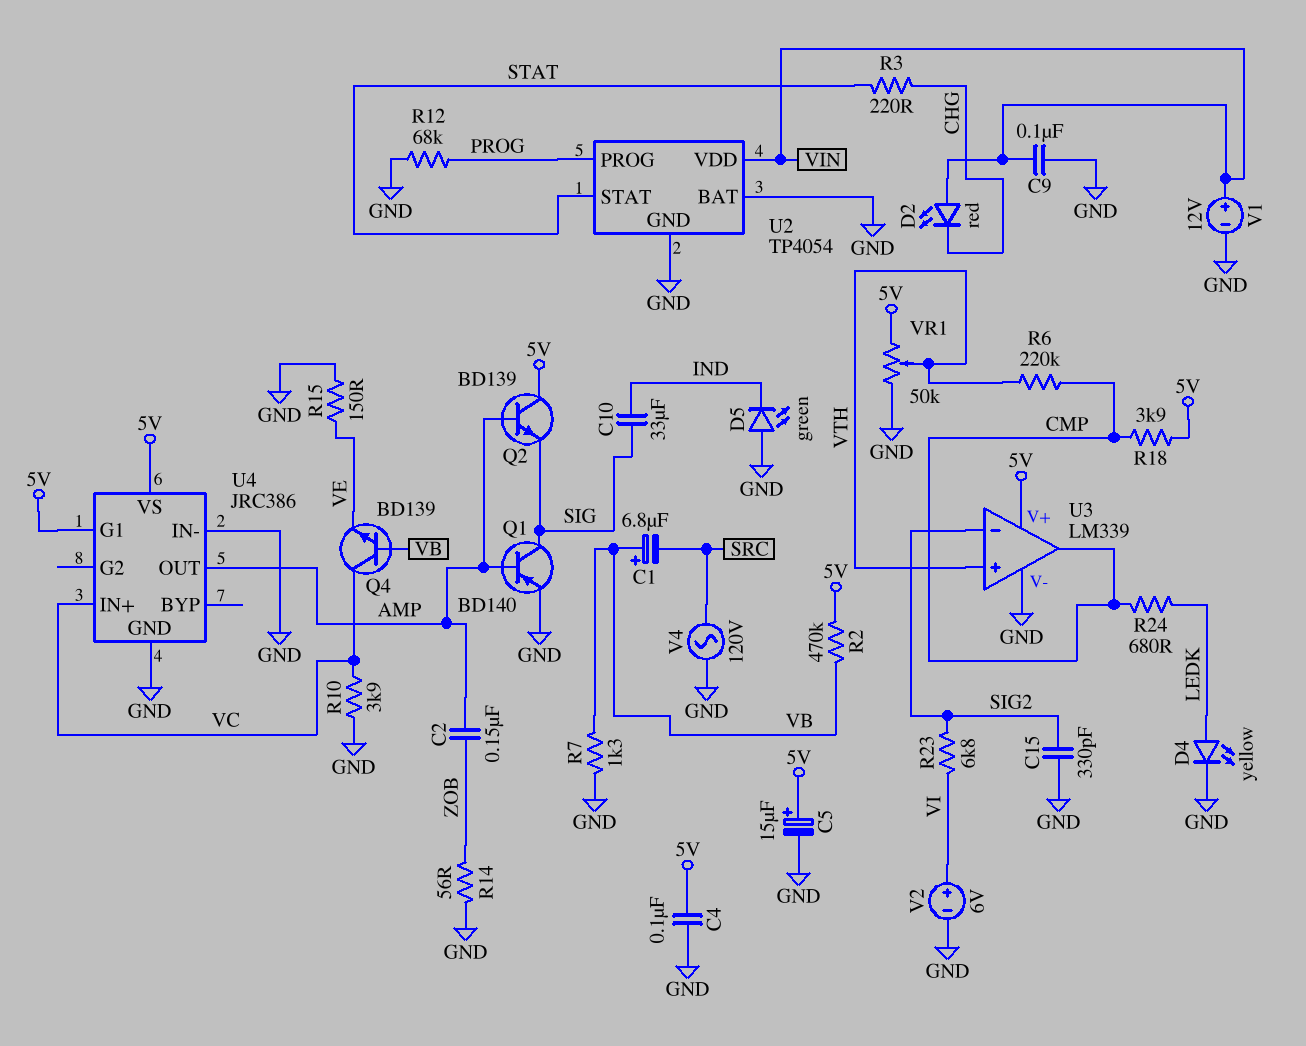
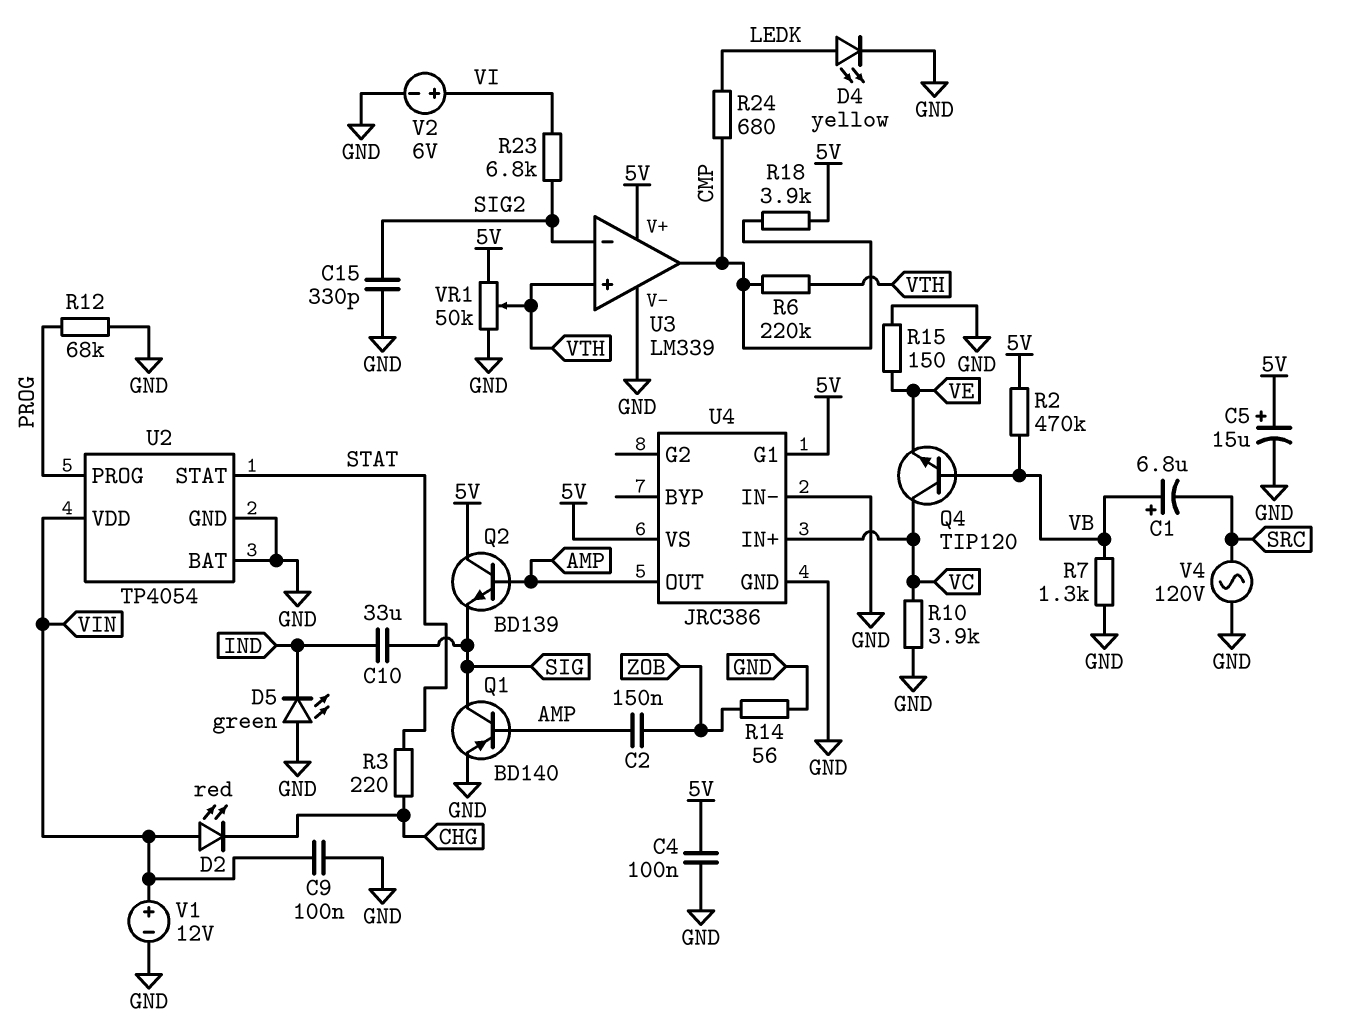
Q4: NPN BD139 (B VB, C VC, E VE) -> NPN TIP120 (B VB, C VC, E VE)

